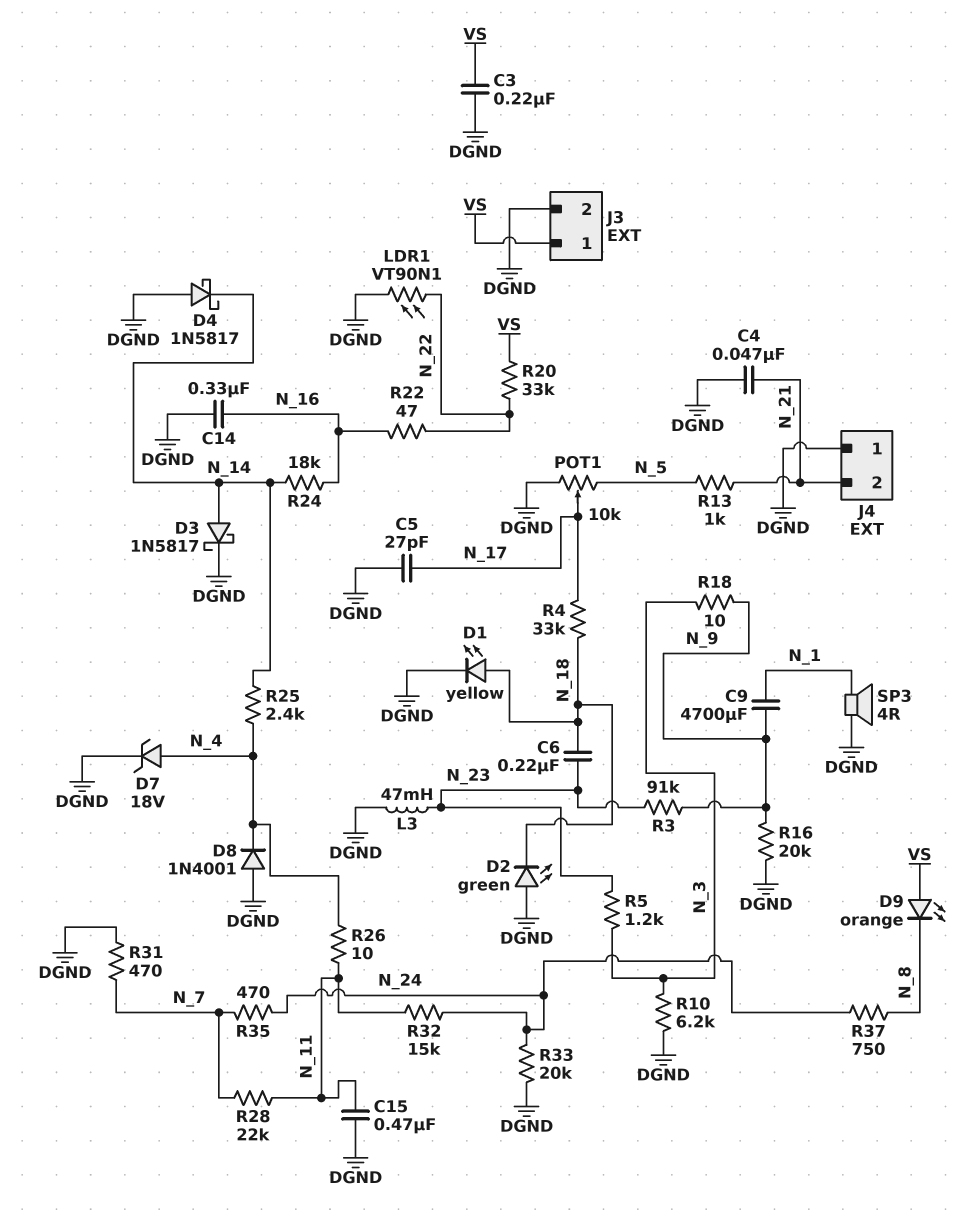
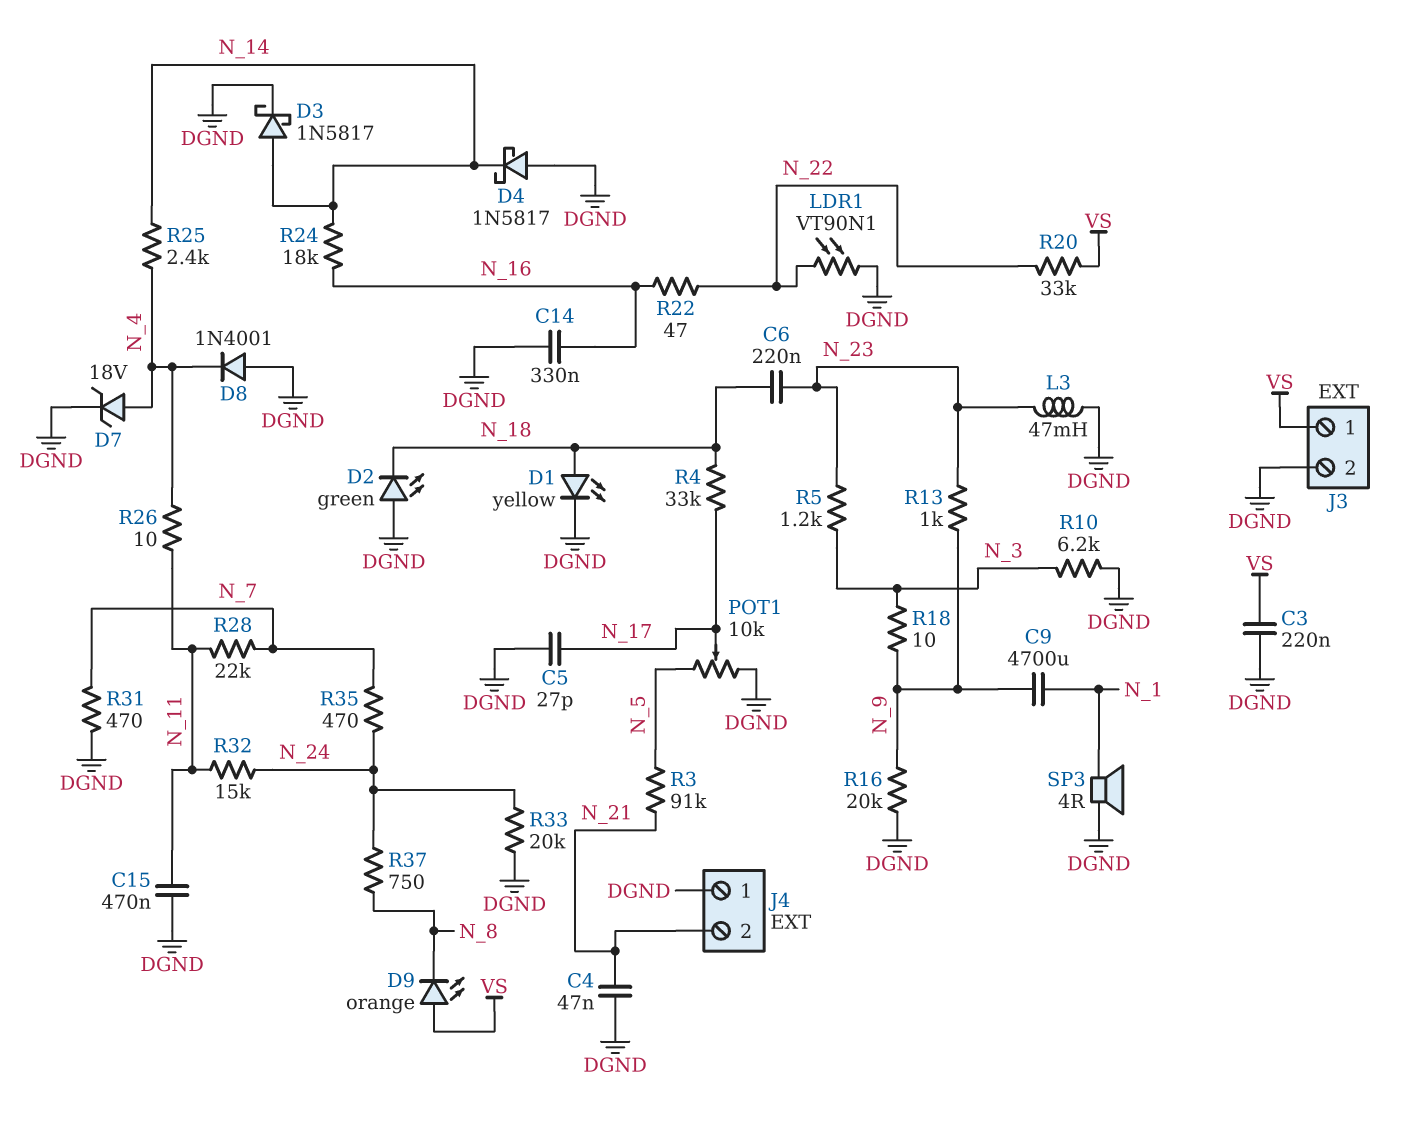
R3: 91k (N_9, N_23) -> 91k (N_5, N_21)
R13: 1k (N_5, N_21) -> 1k (N_9, N_23)

